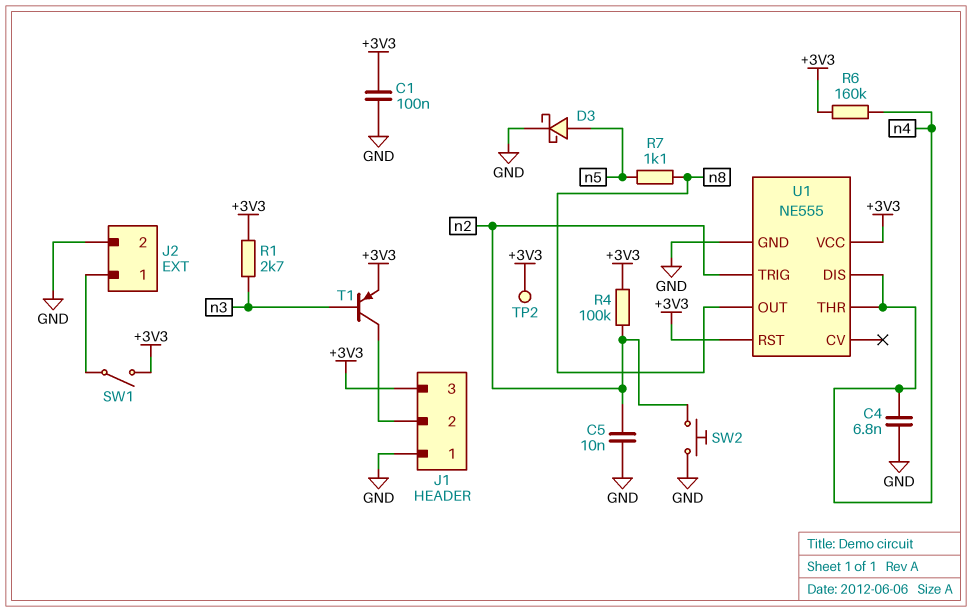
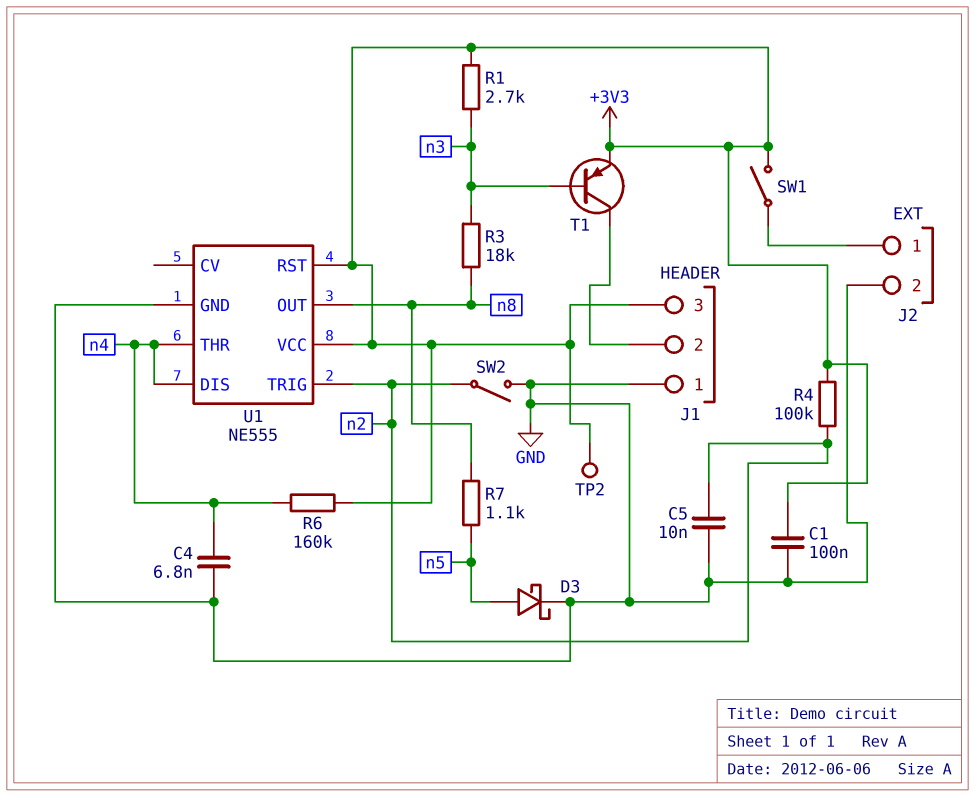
R3: none -> 18k (n3, n8)
SW2: button (GND, n2) -> switch (GND, n2)

